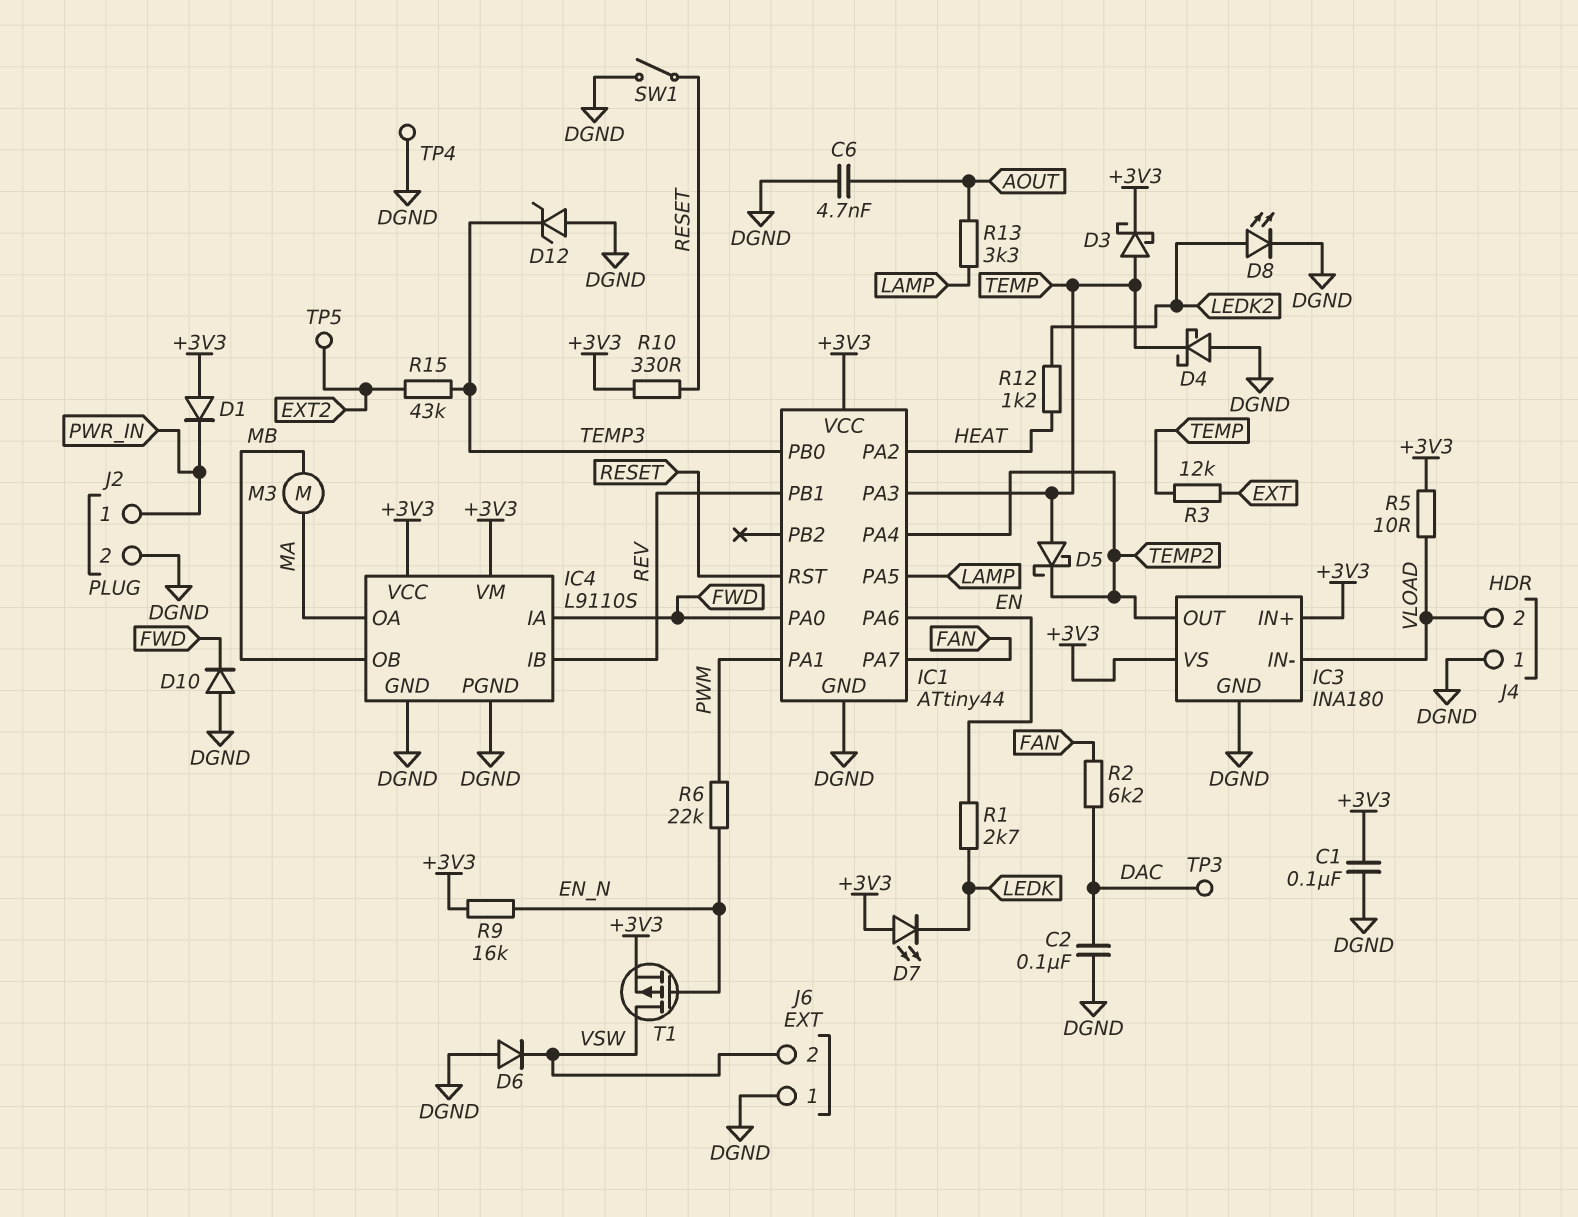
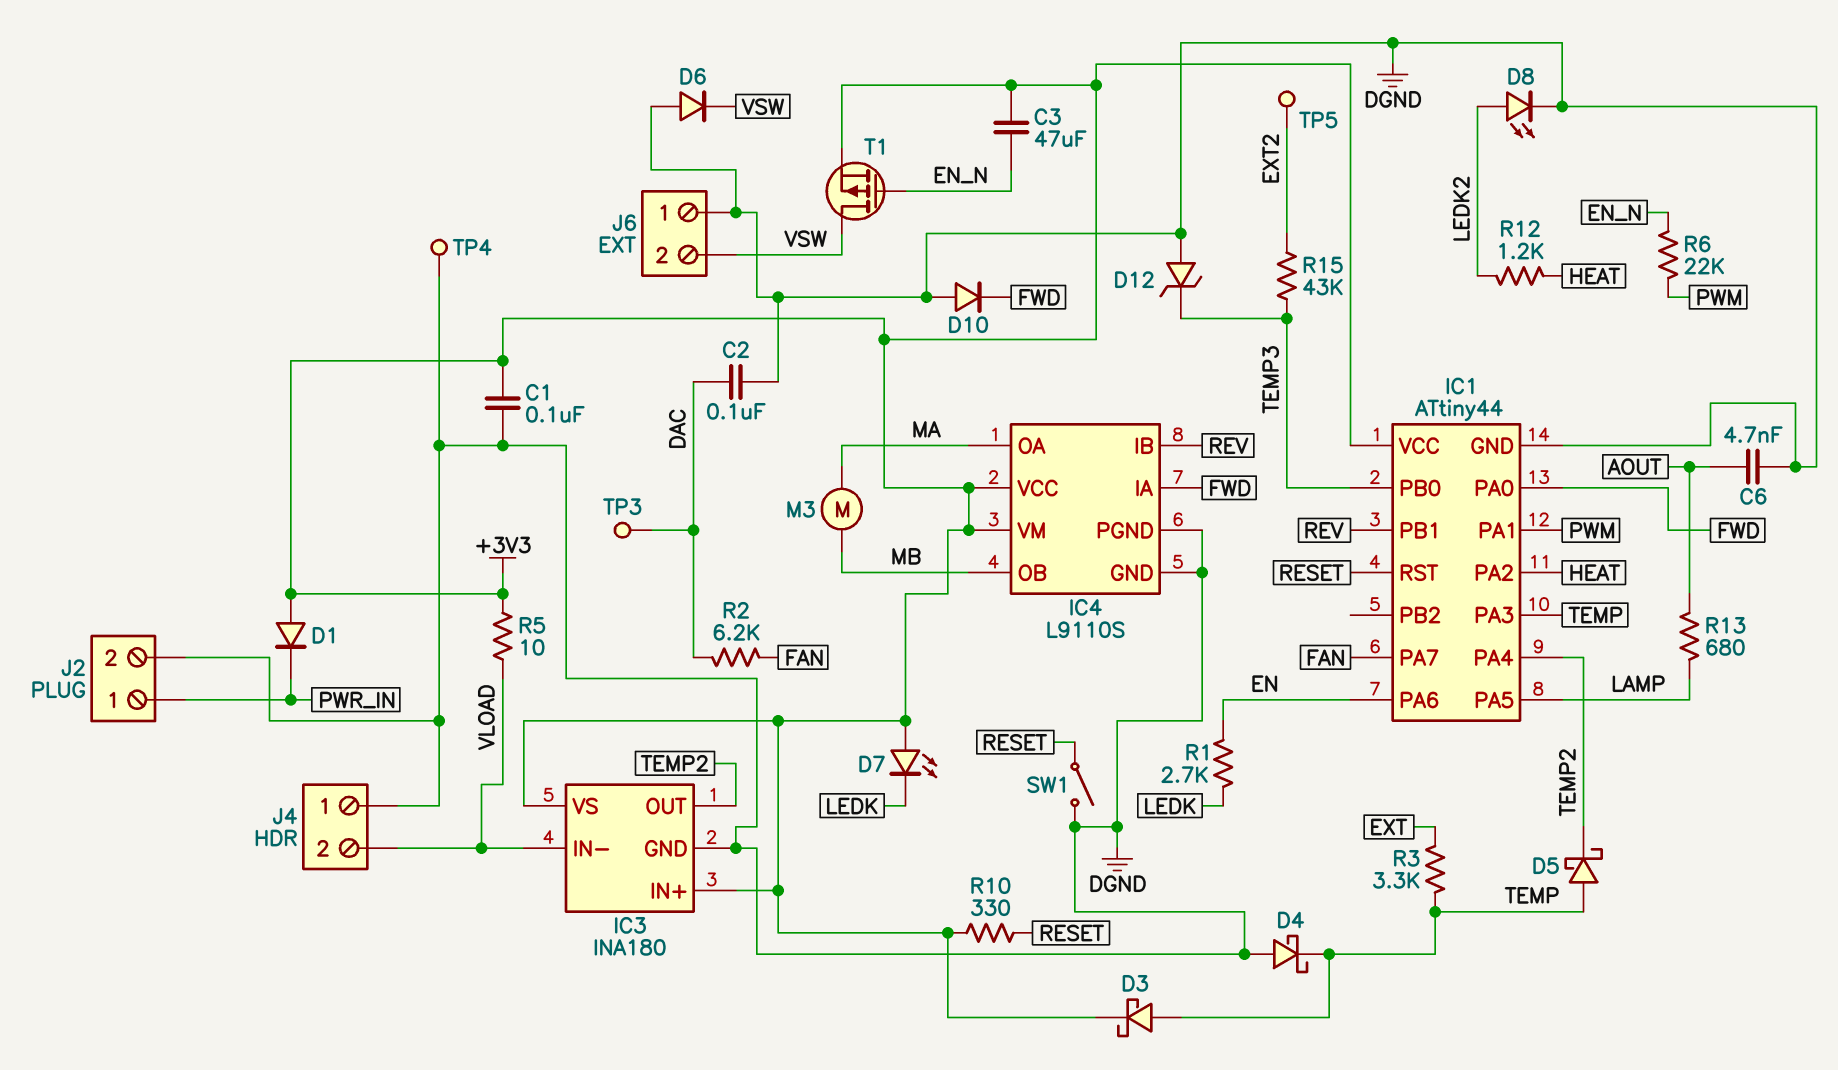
C3: none -> 47uF (+3V3, EN_N)
R3: 12k (EXT, TEMP) -> 3.3k (EXT, TEMP)
R9: 16k (+3V3, EN_N) -> none
R13: 3.3k (AOUT, LAMP) -> 680 (AOUT, LAMP)

